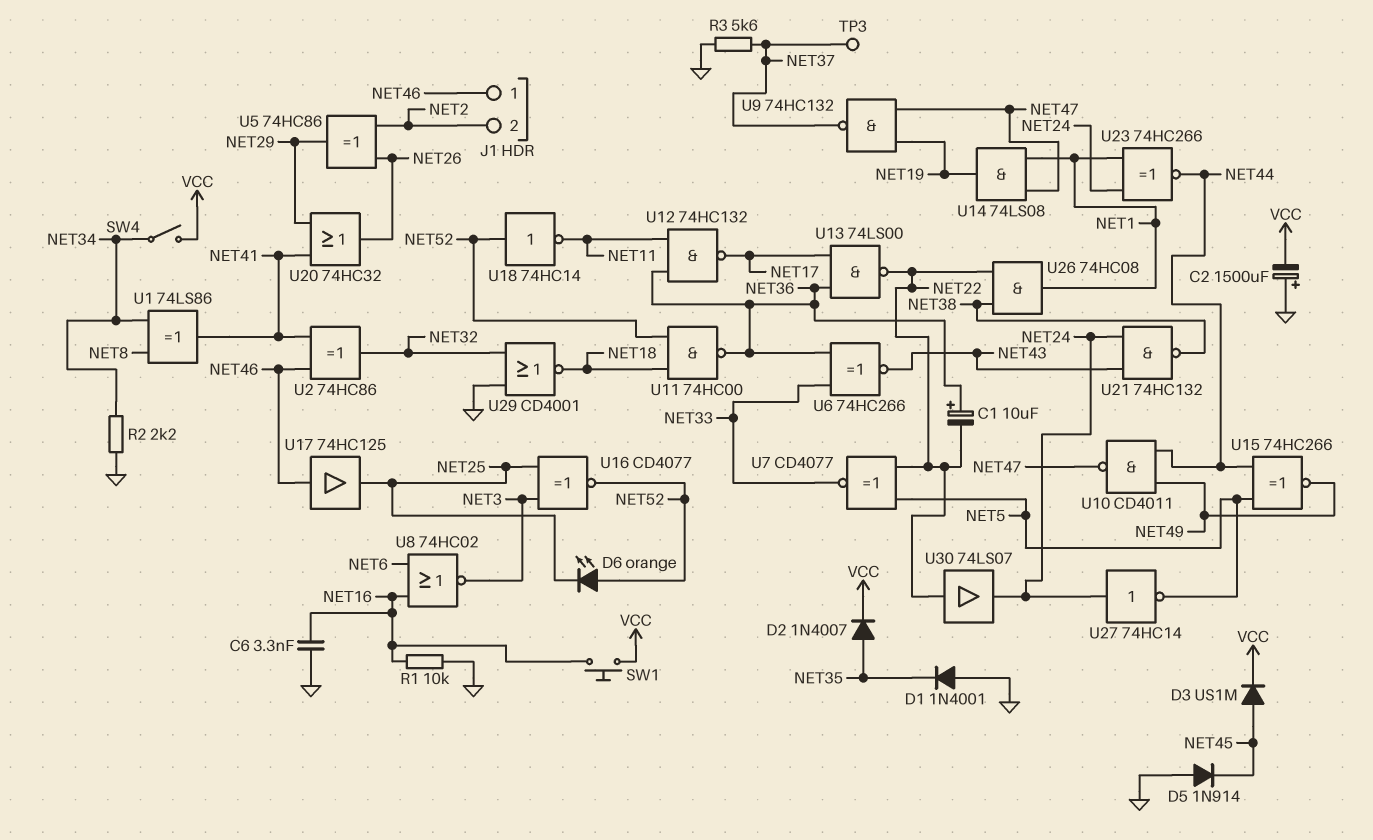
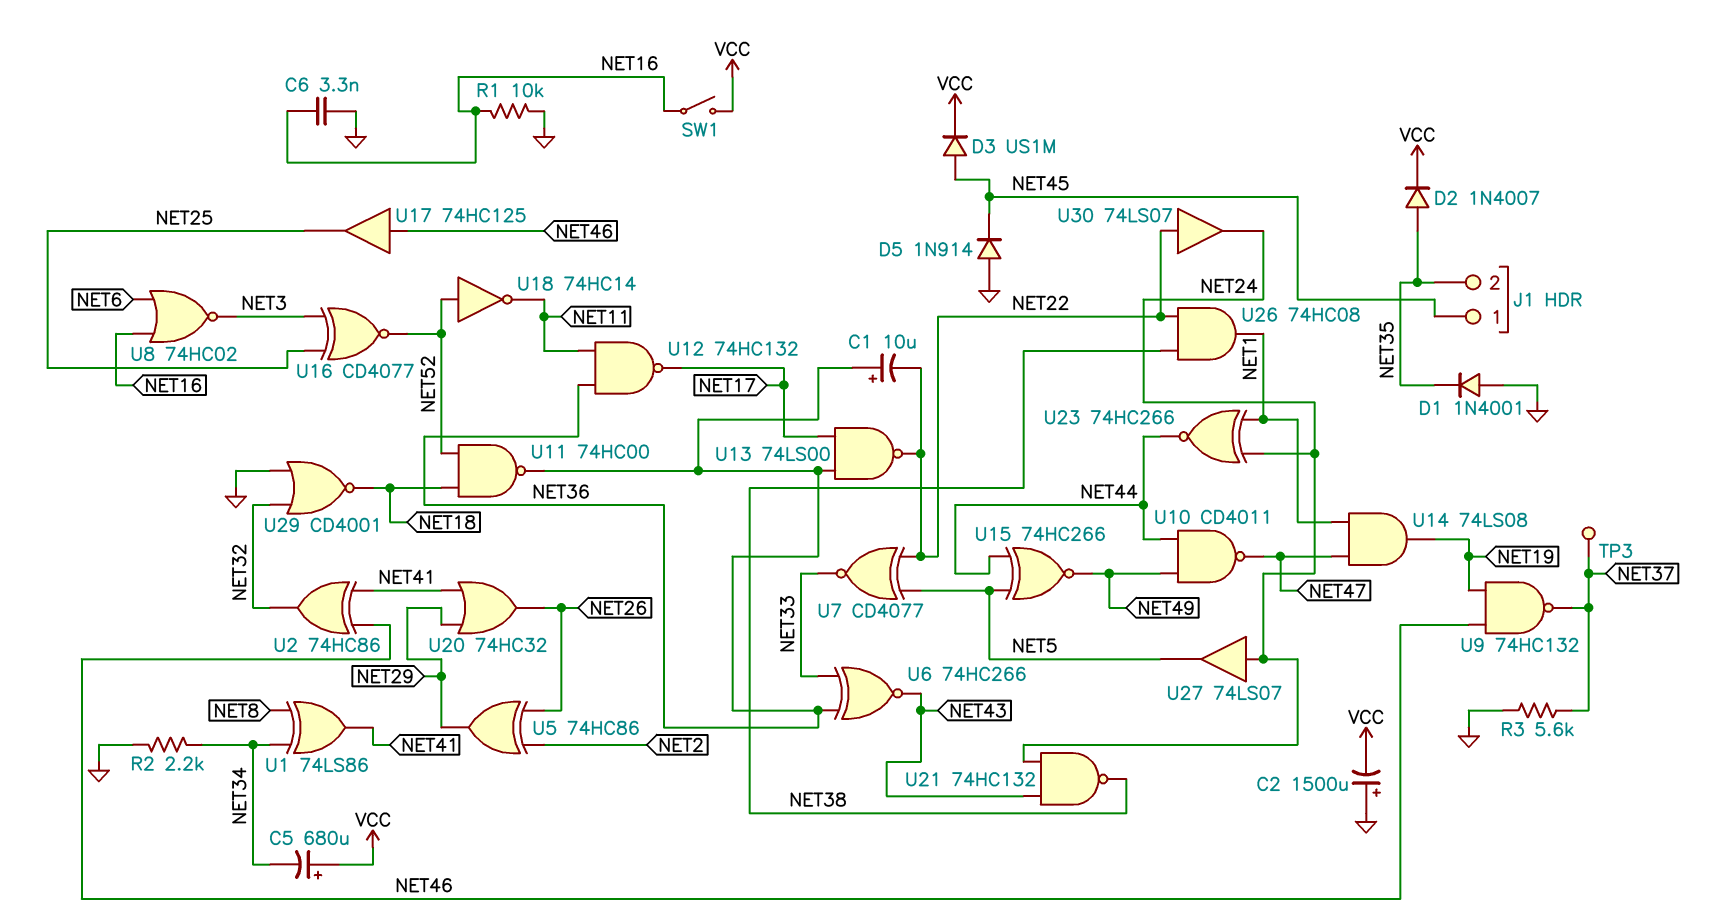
C5: none -> 680uF (plus VCC, minus NET34)
D6: LED orange (A NET52, K NET25) -> none
J1 pin 1: NET46 -> NET45
J1 pin 2: NET2 -> NET35
SW1: button (NET16, VCC) -> switch (NET16, VCC)
SW4: switch (NET34, VCC) -> none
U9: NAND 74HC132 (in NET19, in NET47, out NET37) -> NAND 74HC132 (in NET19, in NET46, out NET37)
U27: NOT 74HC14 (in NET24, out NET5) -> buffer 74LS07 (in NET24, out NET5)

